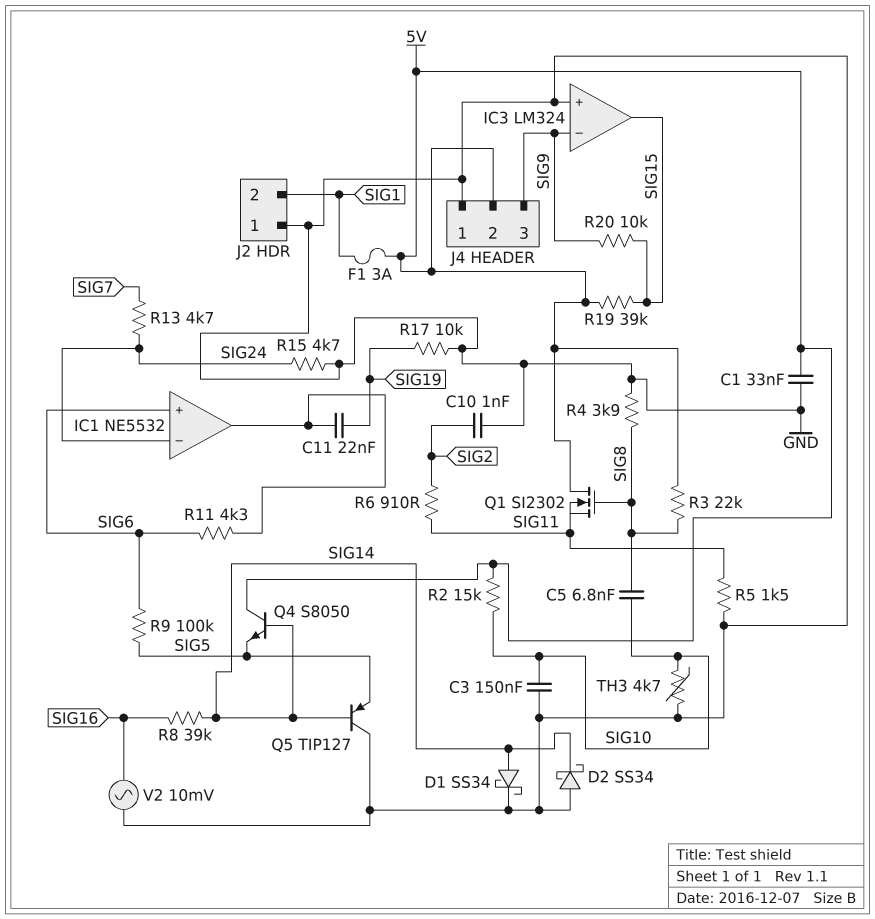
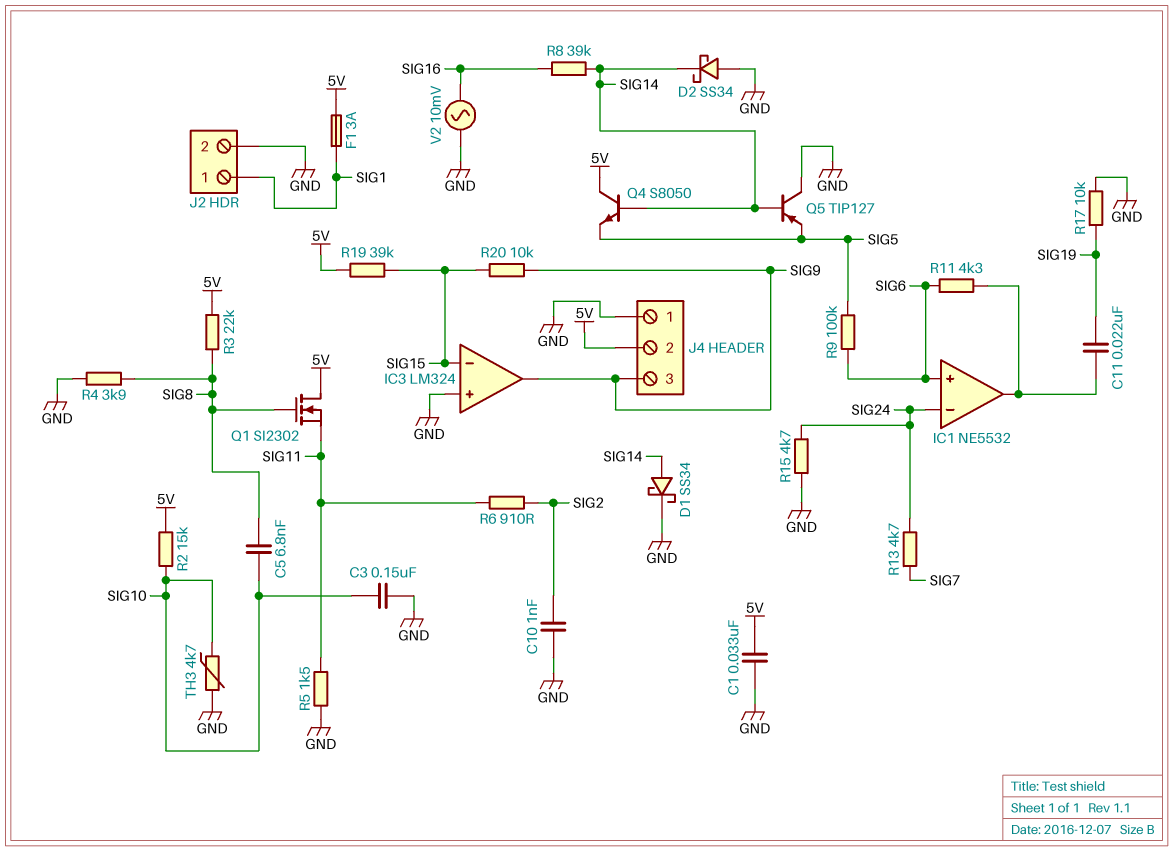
IC3 pin in-: SIG9 -> SIG15
IC3 pin out: SIG15 -> SIG9
J2 pin 1: GND -> SIG1
J2 pin 2: SIG1 -> GND

